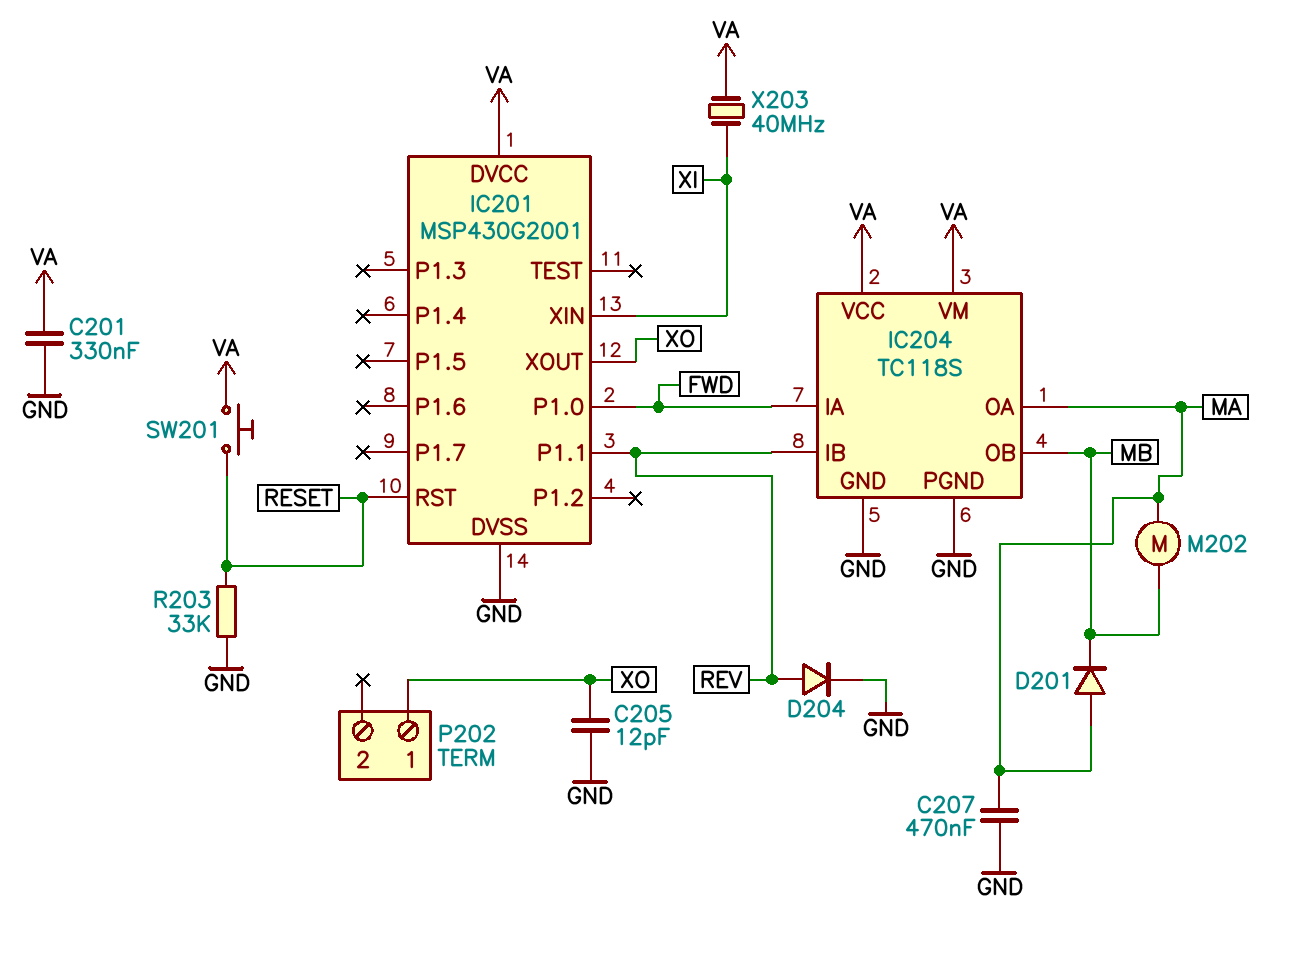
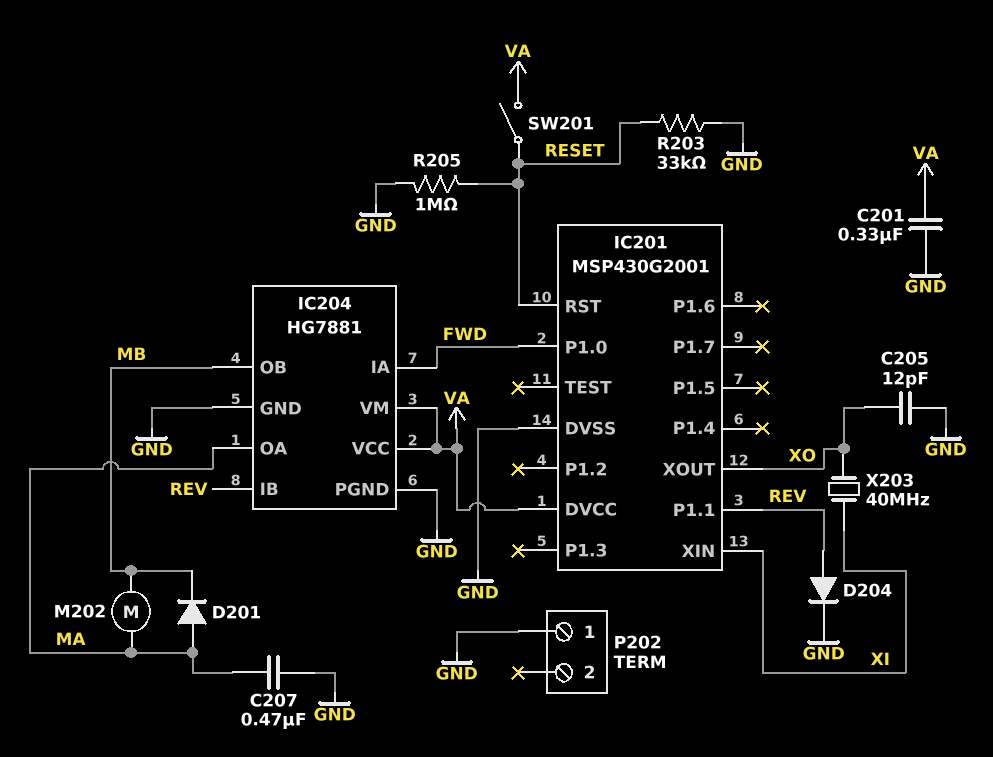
IC204: TC118S -> HG7881
P202 pin 1: XO -> GND
R205: none -> 1M (GND, RESET)
SW201: button (RESET, VA) -> switch (RESET, VA)
X203: 40MHz (VA, XI) -> 40MHz (XI, XO)

